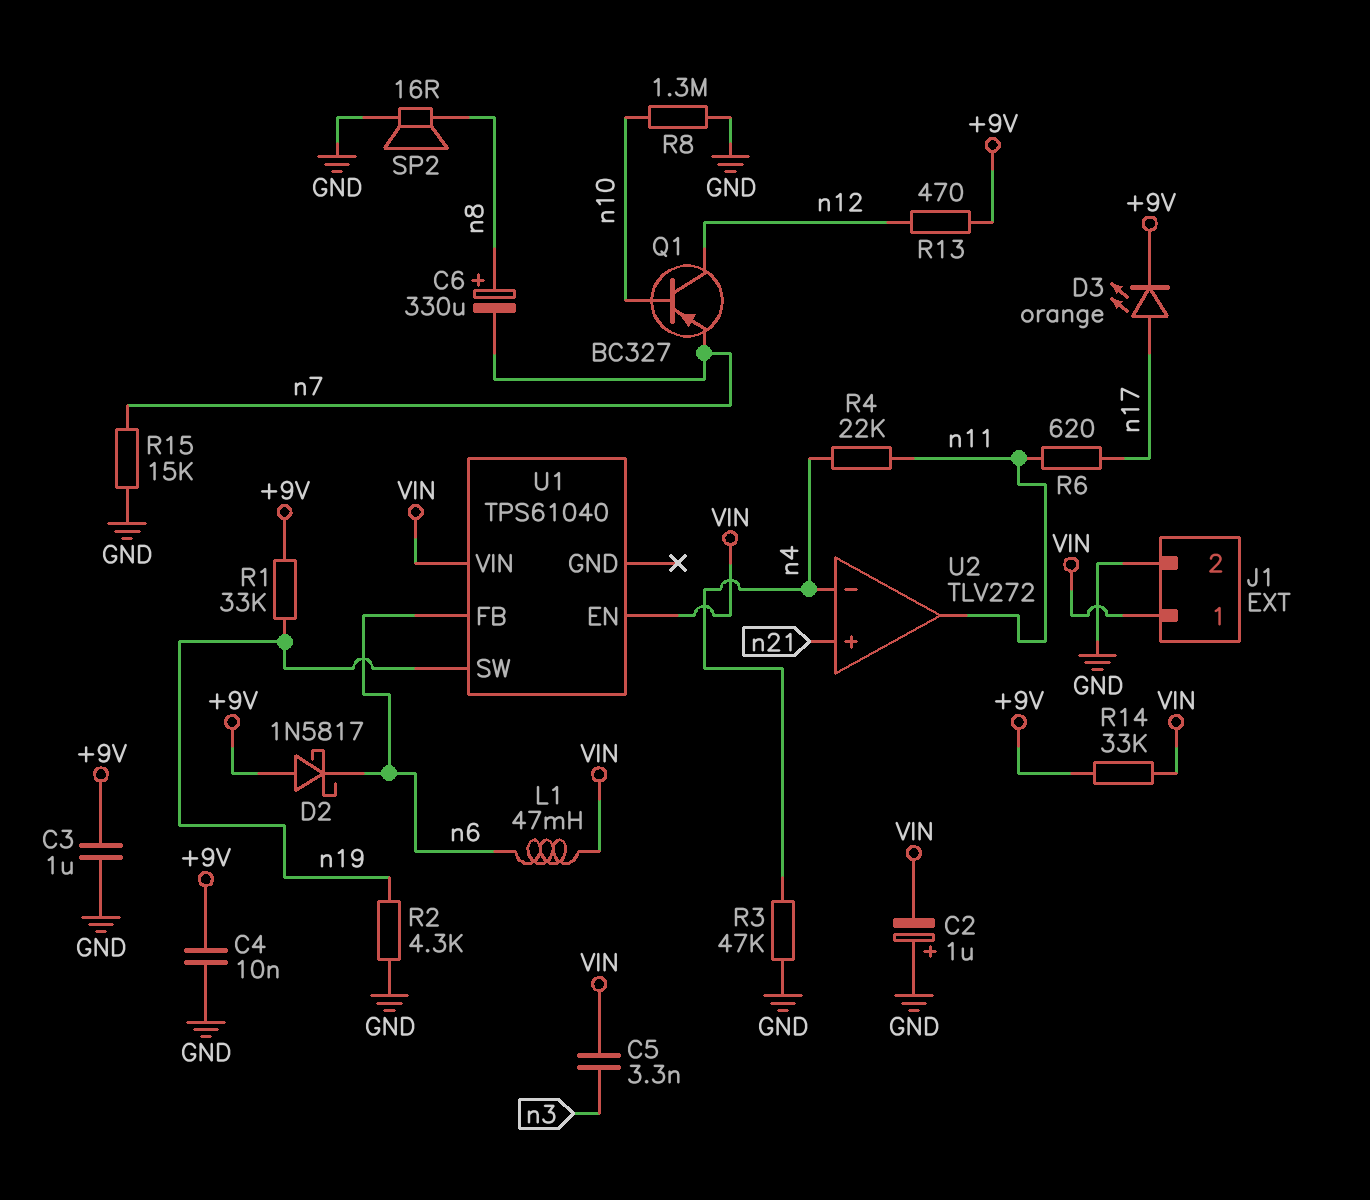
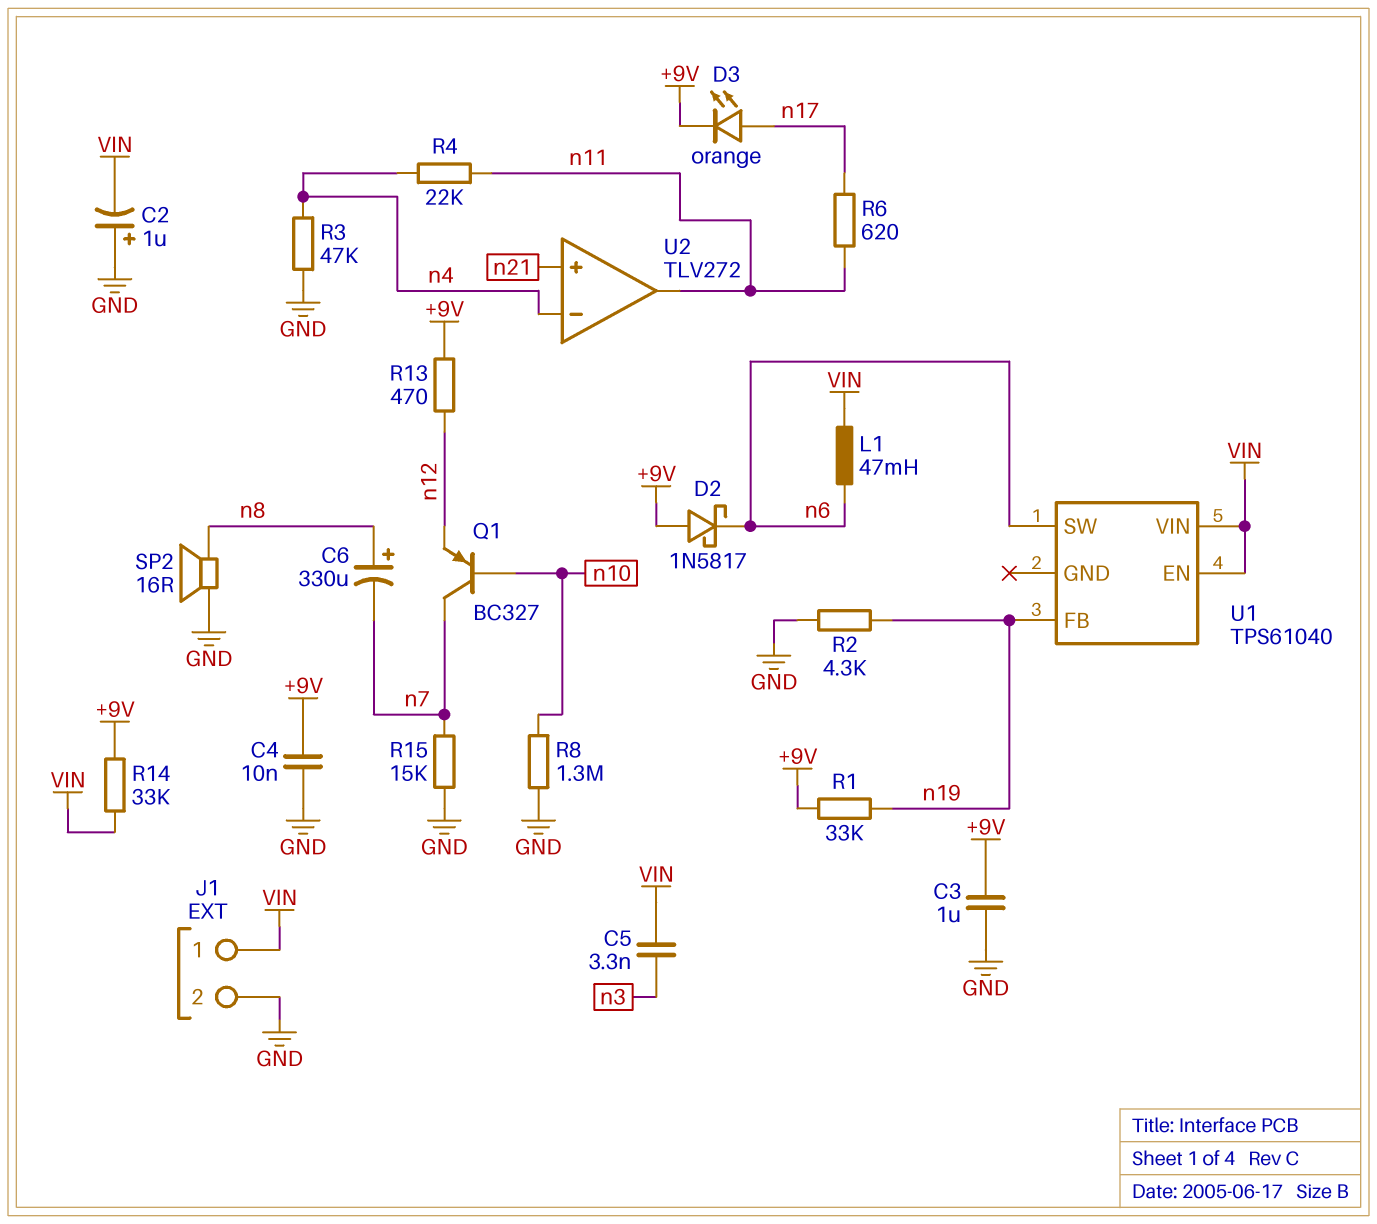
Q1: PNP BC327 (B n10, C n12, E n7) -> PNP BC327 (B n10, C n7, E n12)
U1 pin FB: n6 -> n19
U1 pin SW: n19 -> n6

